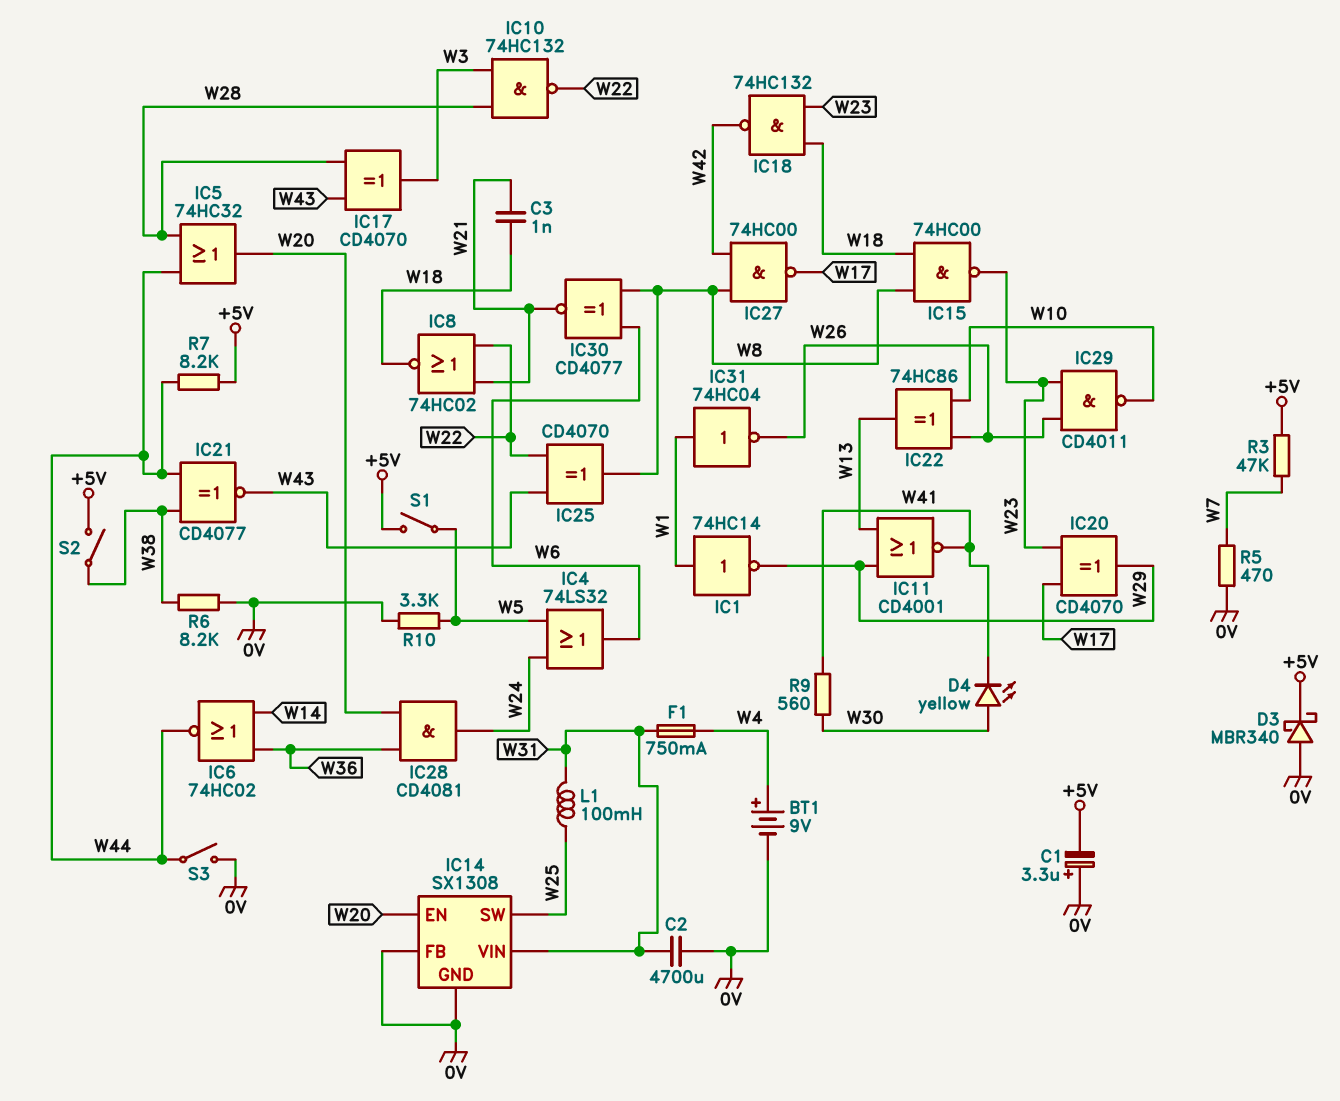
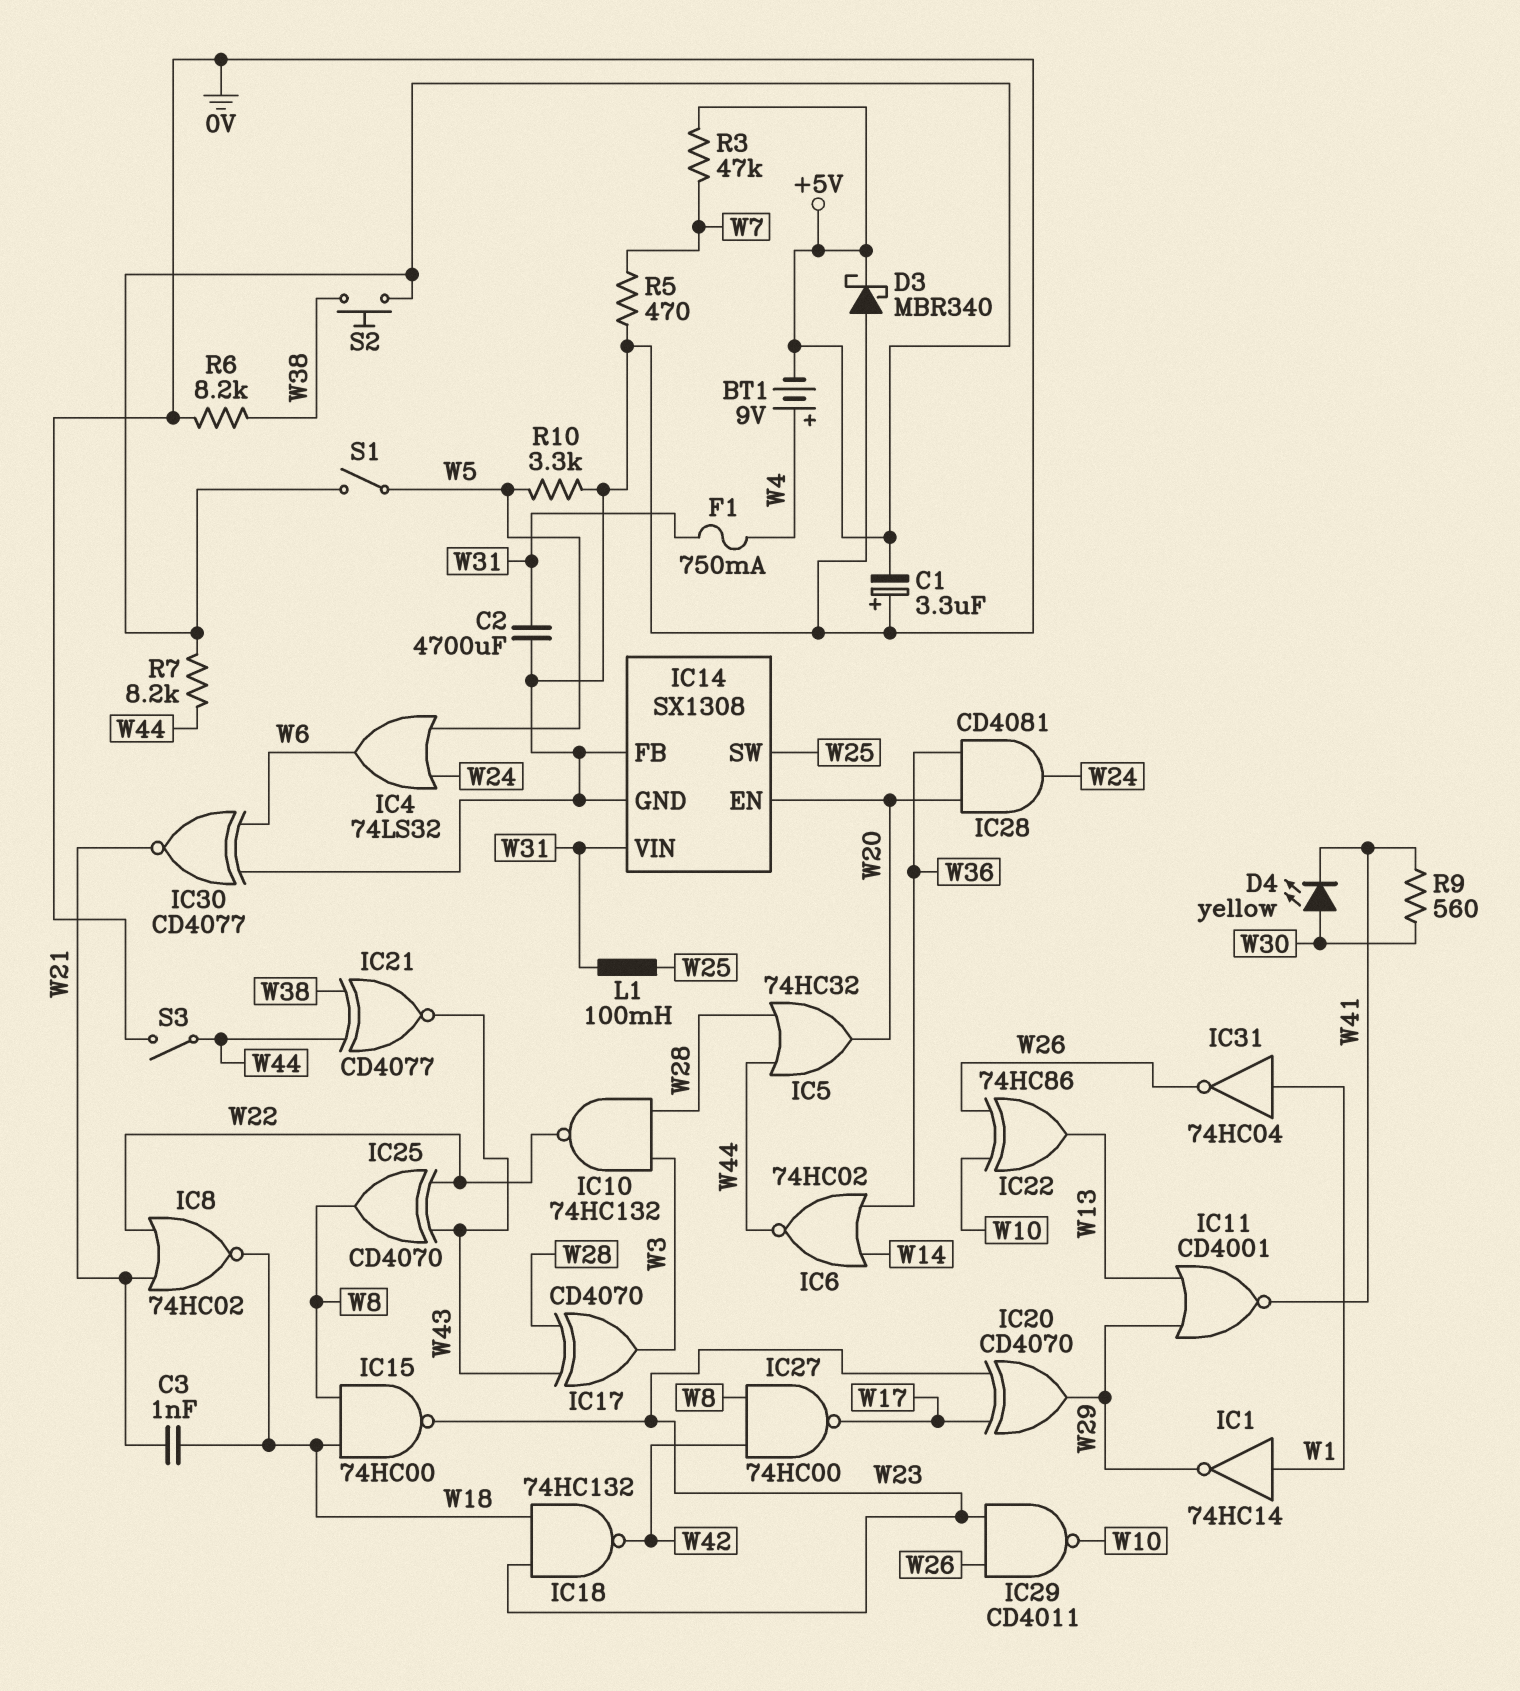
BT1: 9V (plus W4, minus 0V) -> 9V (plus W4, minus +5V)
IC30: XNOR CD4077 (in W6, in W8, out W21) -> XNOR CD4077 (in 0V, in W6, out W21)
S2: switch (+5V, W38) -> button (+5V, W38)

